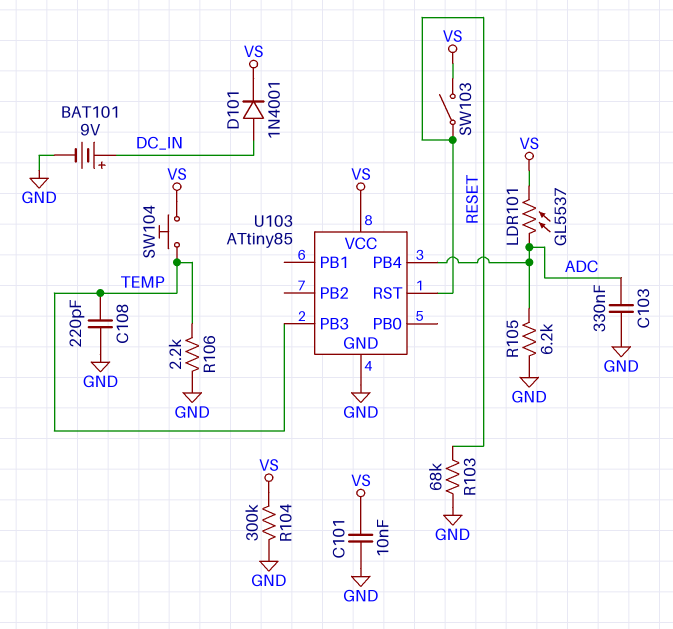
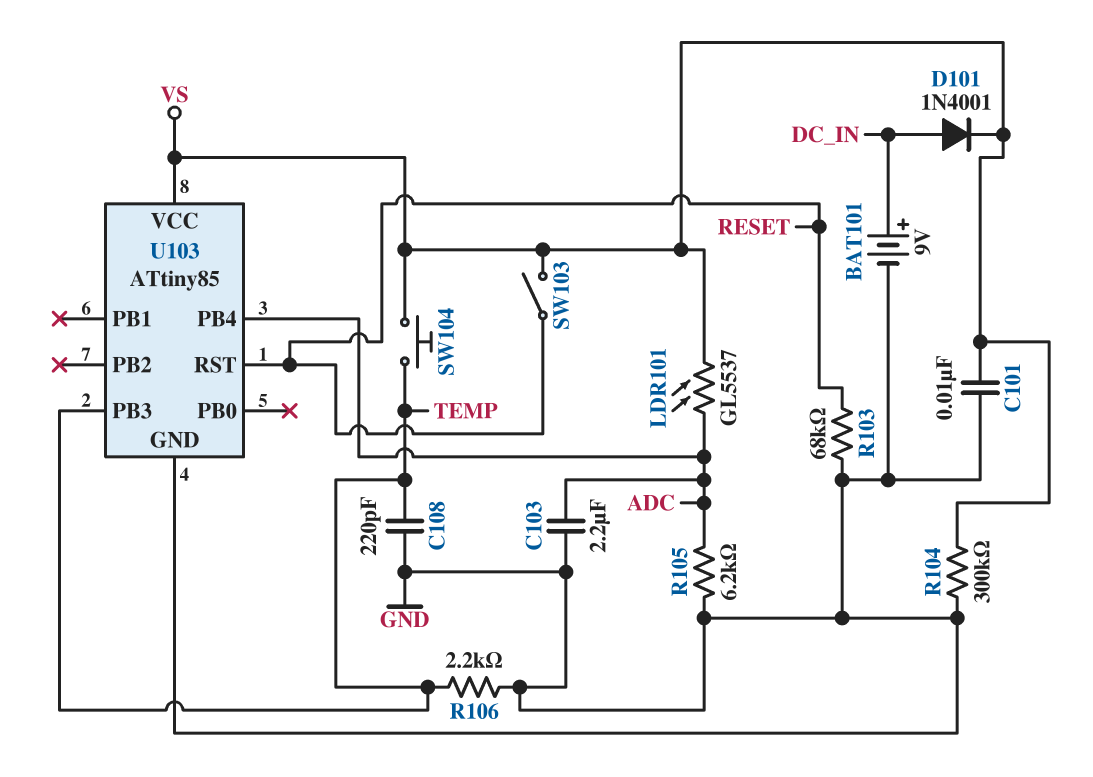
C103: 330nF (ADC, GND) -> 2.2uF (ADC, GND)

